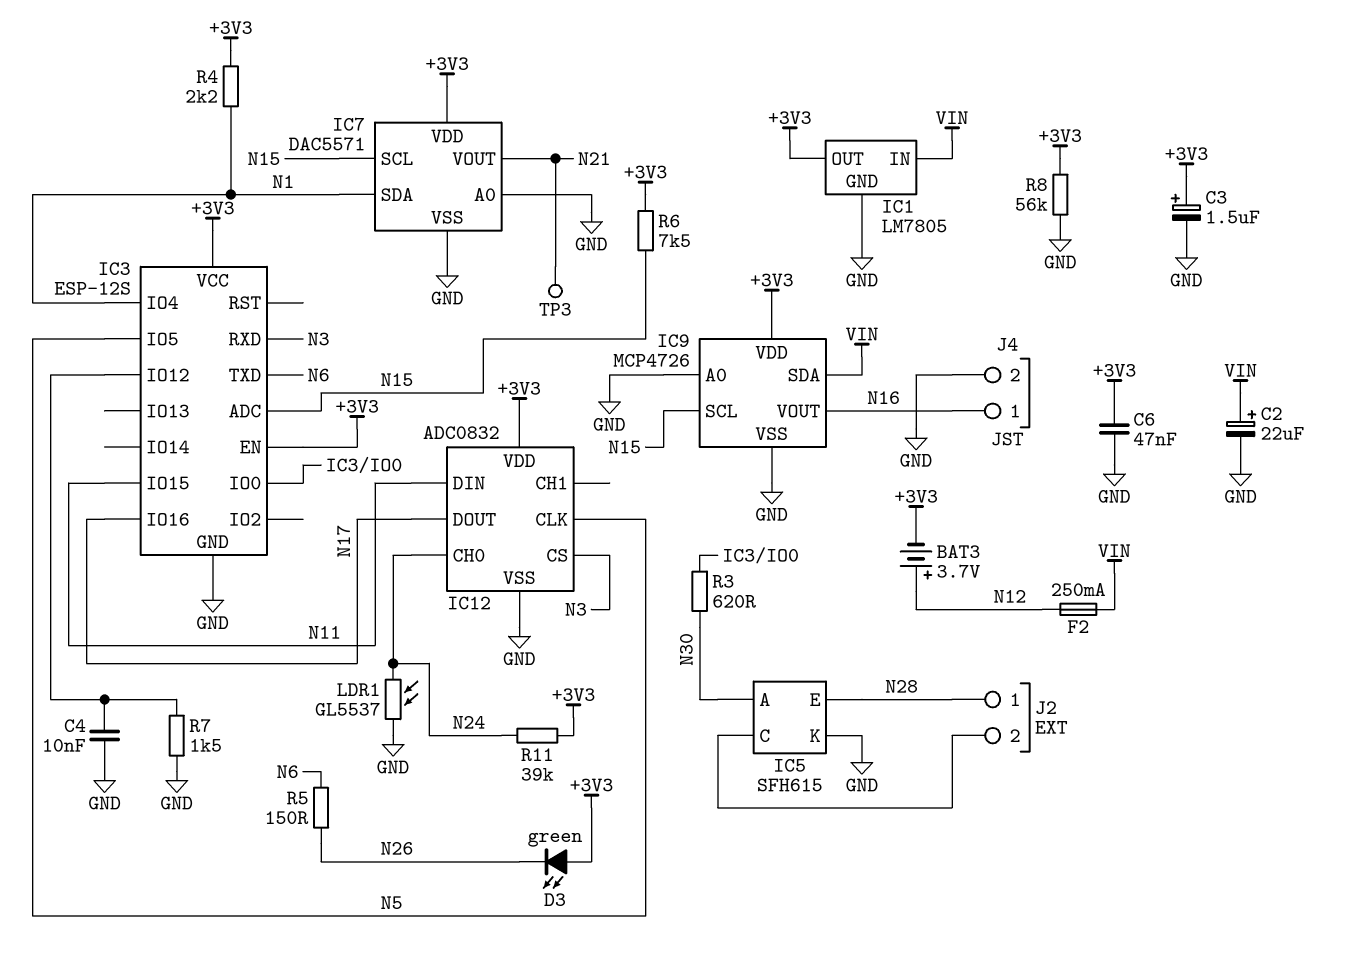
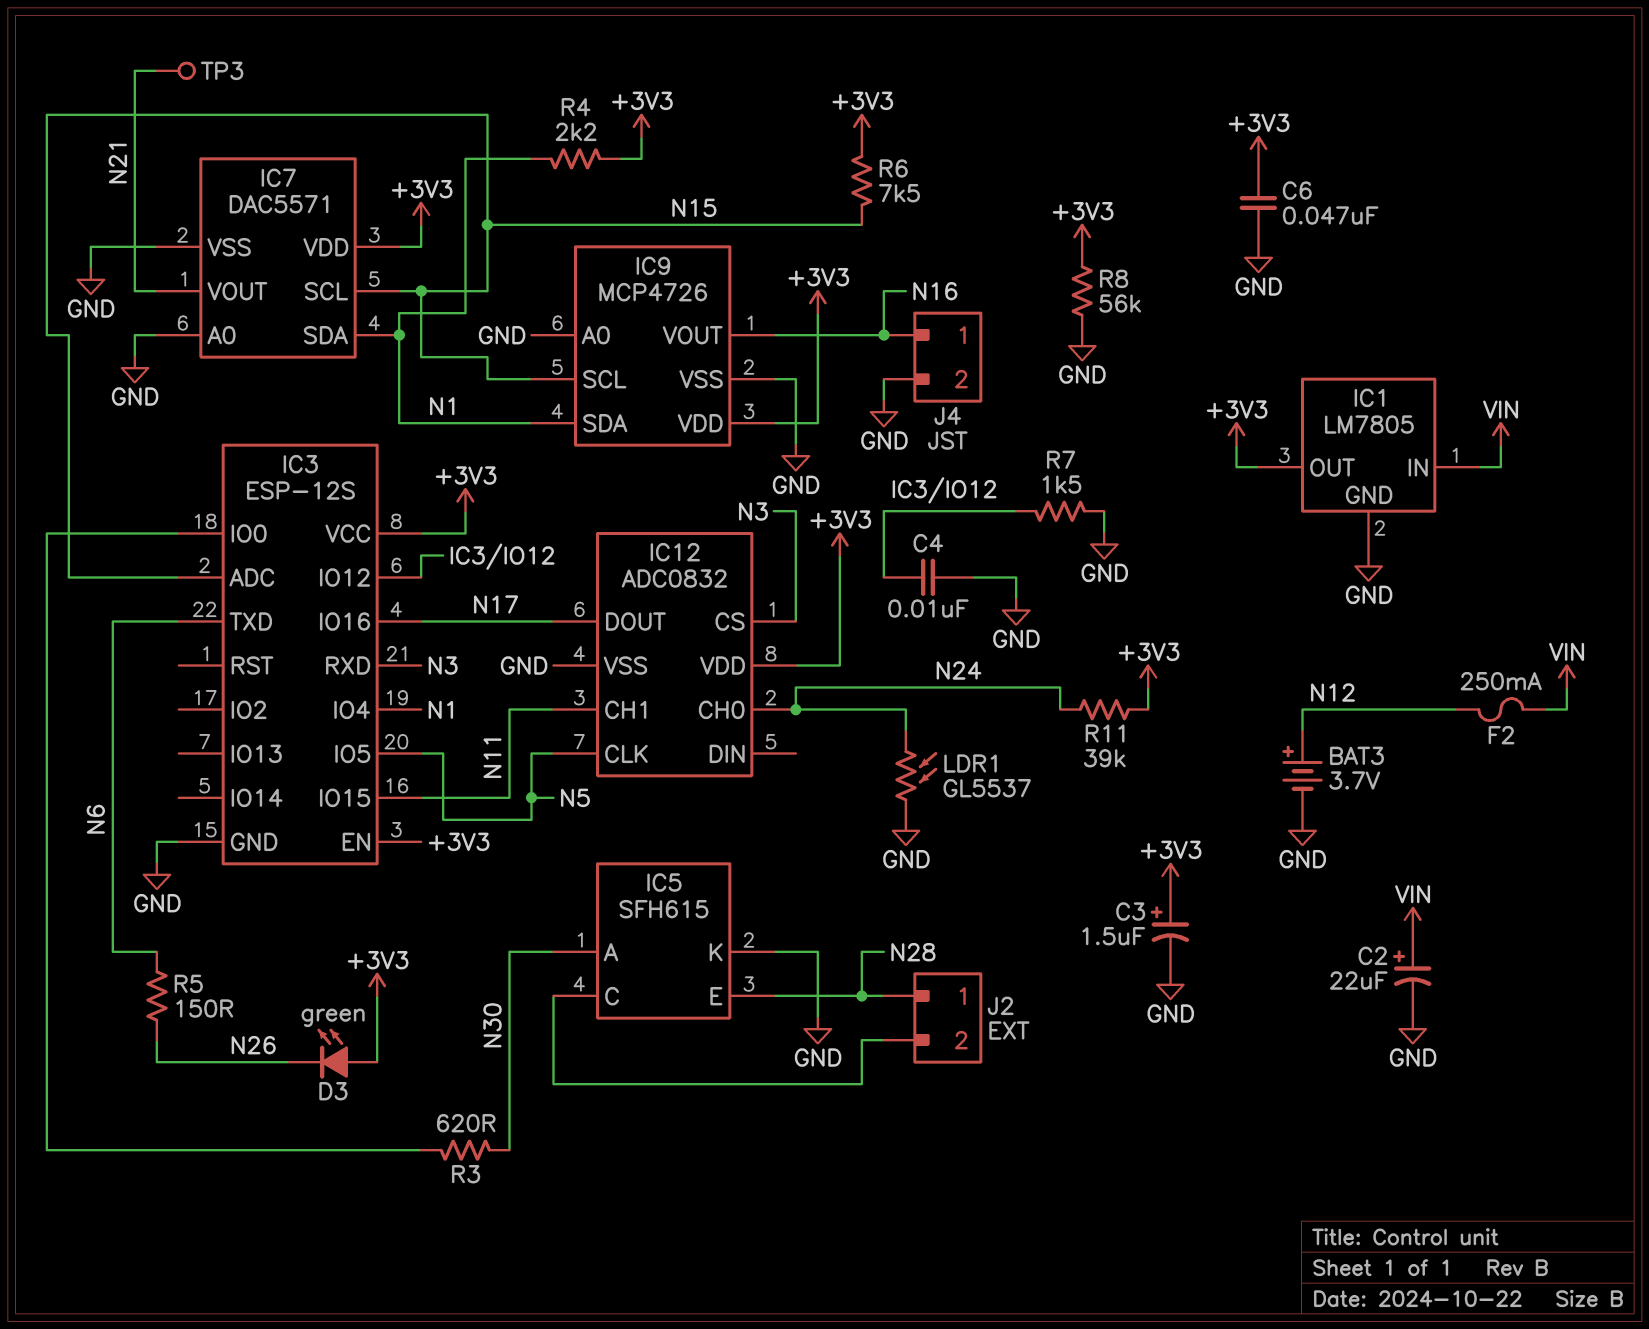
BAT3: 3.7V (plus N12, minus +3V3) -> 3.7V (plus N12, minus GND)
IC9 pin SDA: VIN -> N1
IC12 pin CH1: none -> N11
IC12 pin DIN: N11 -> none

